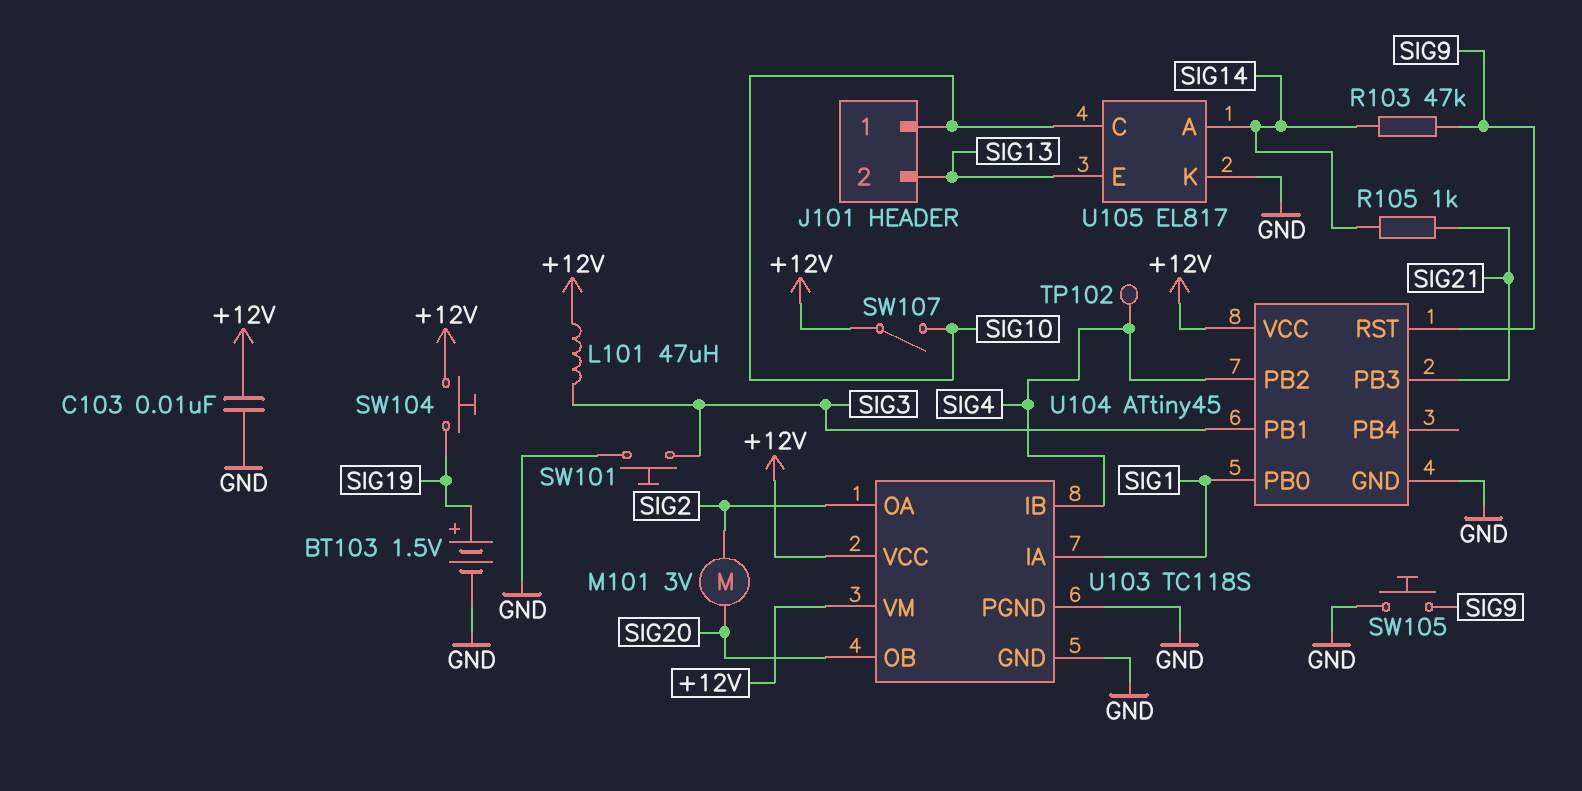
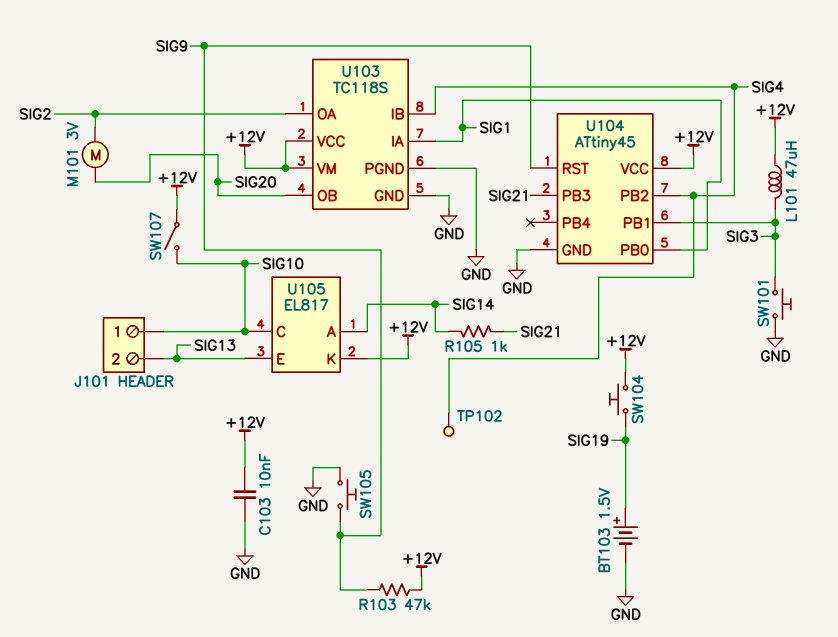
R103: 47k (SIG9, SIG14) -> 47k (+12V, SIG9)
U105 pin K: GND -> +12V

